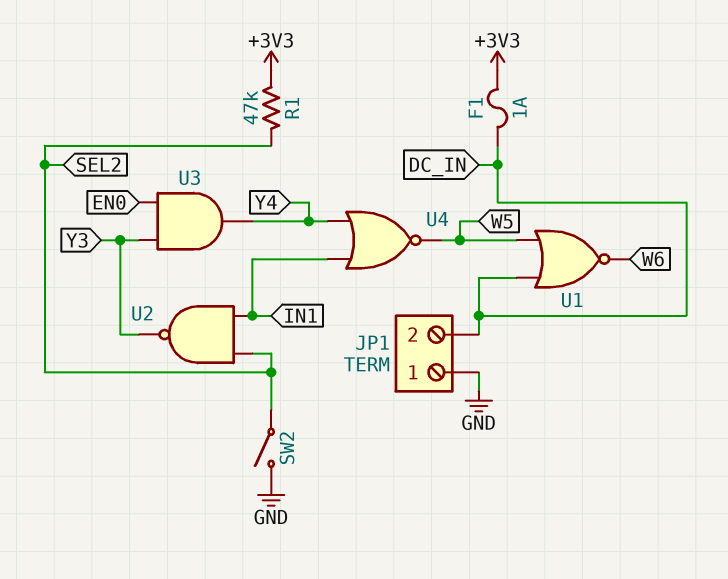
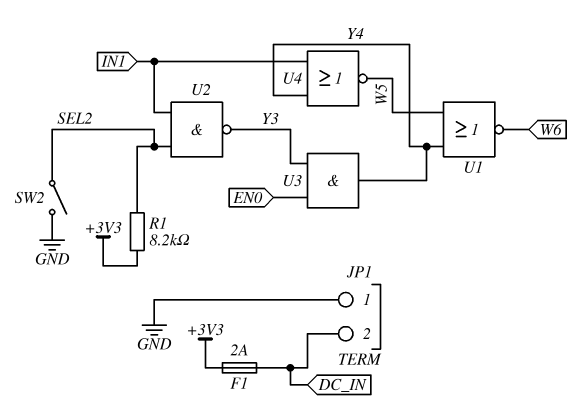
F1: 1A (+3V3, DC_IN) -> 2A (+3V3, DC_IN)
R1: 47k (+3V3, SEL2) -> 8.2k (+3V3, SEL2)
U1: NOR (in DC_IN, in W5, out W6) -> NOR (in W5, in Y4, out W6)

